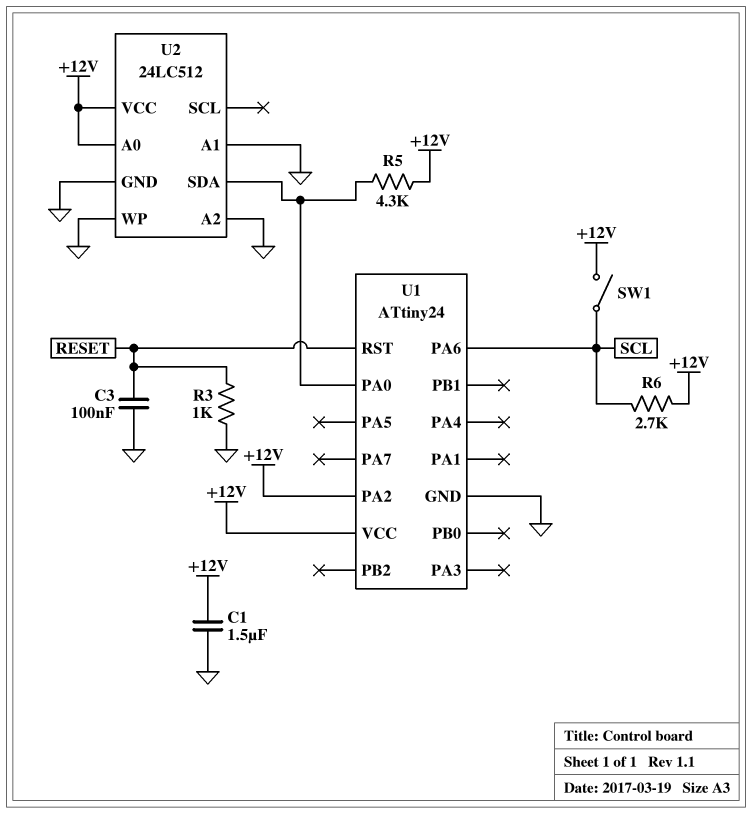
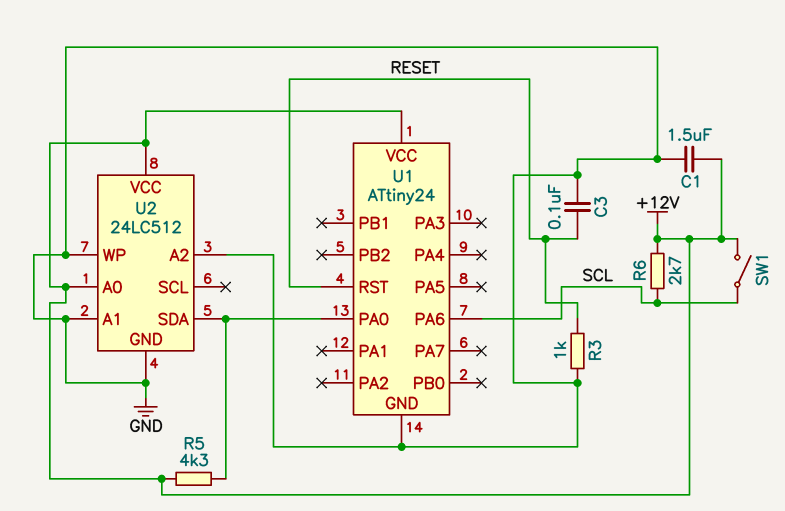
U1 pin PA2: +12V -> none

